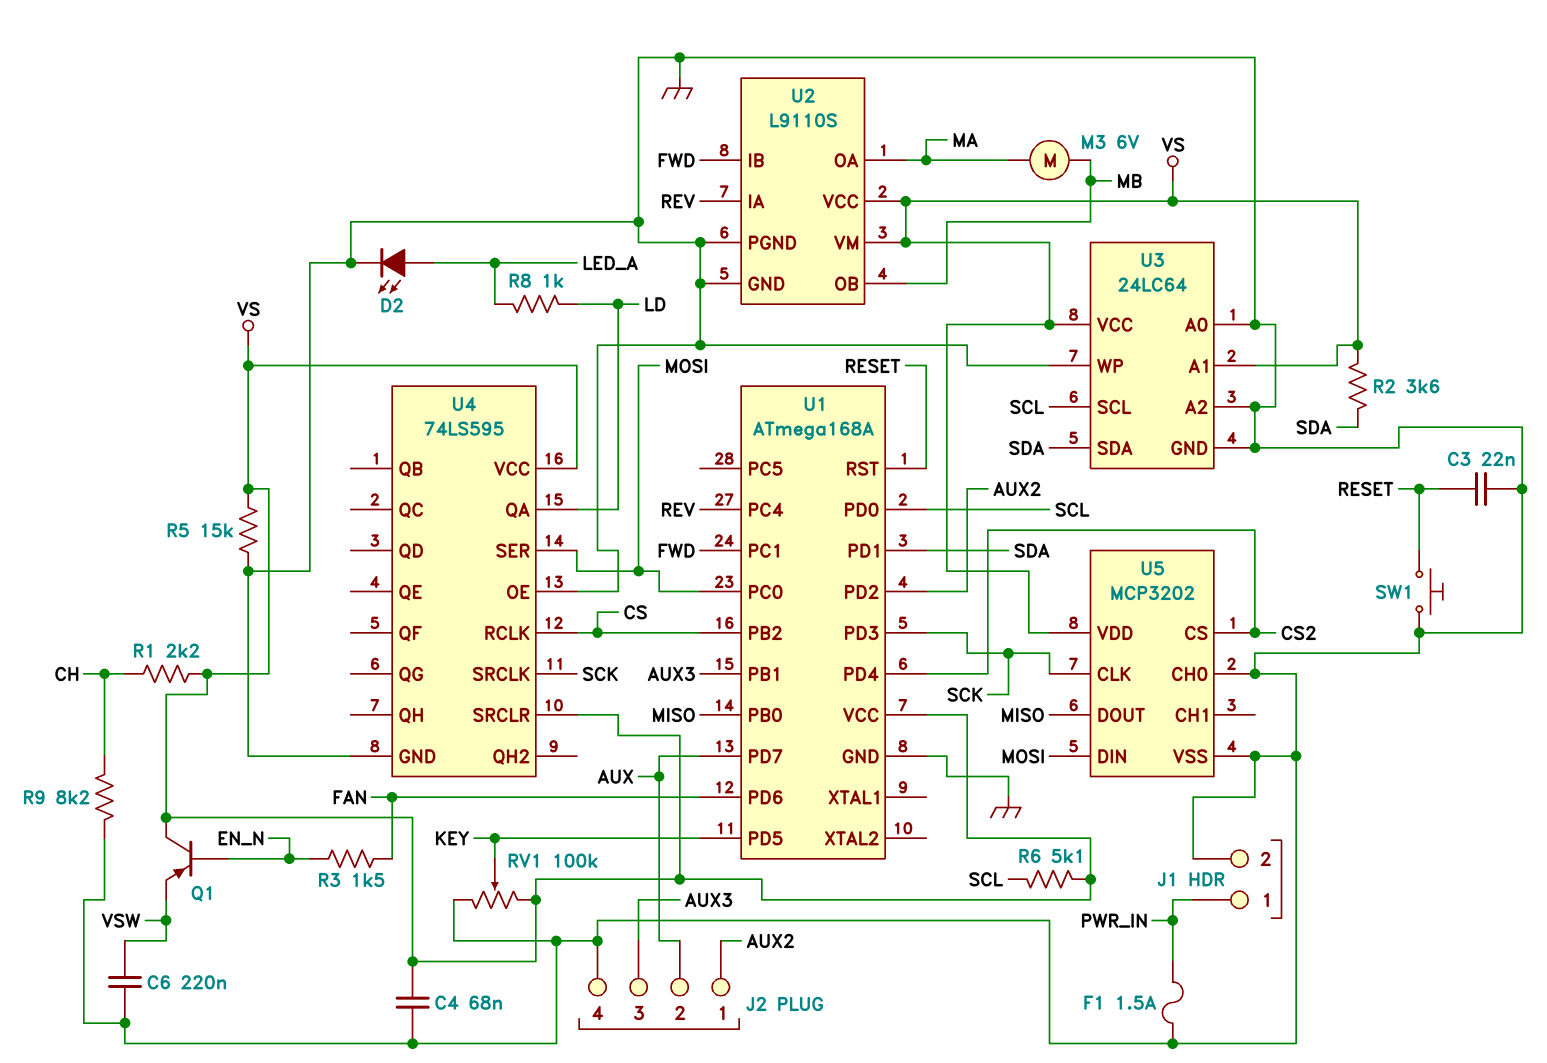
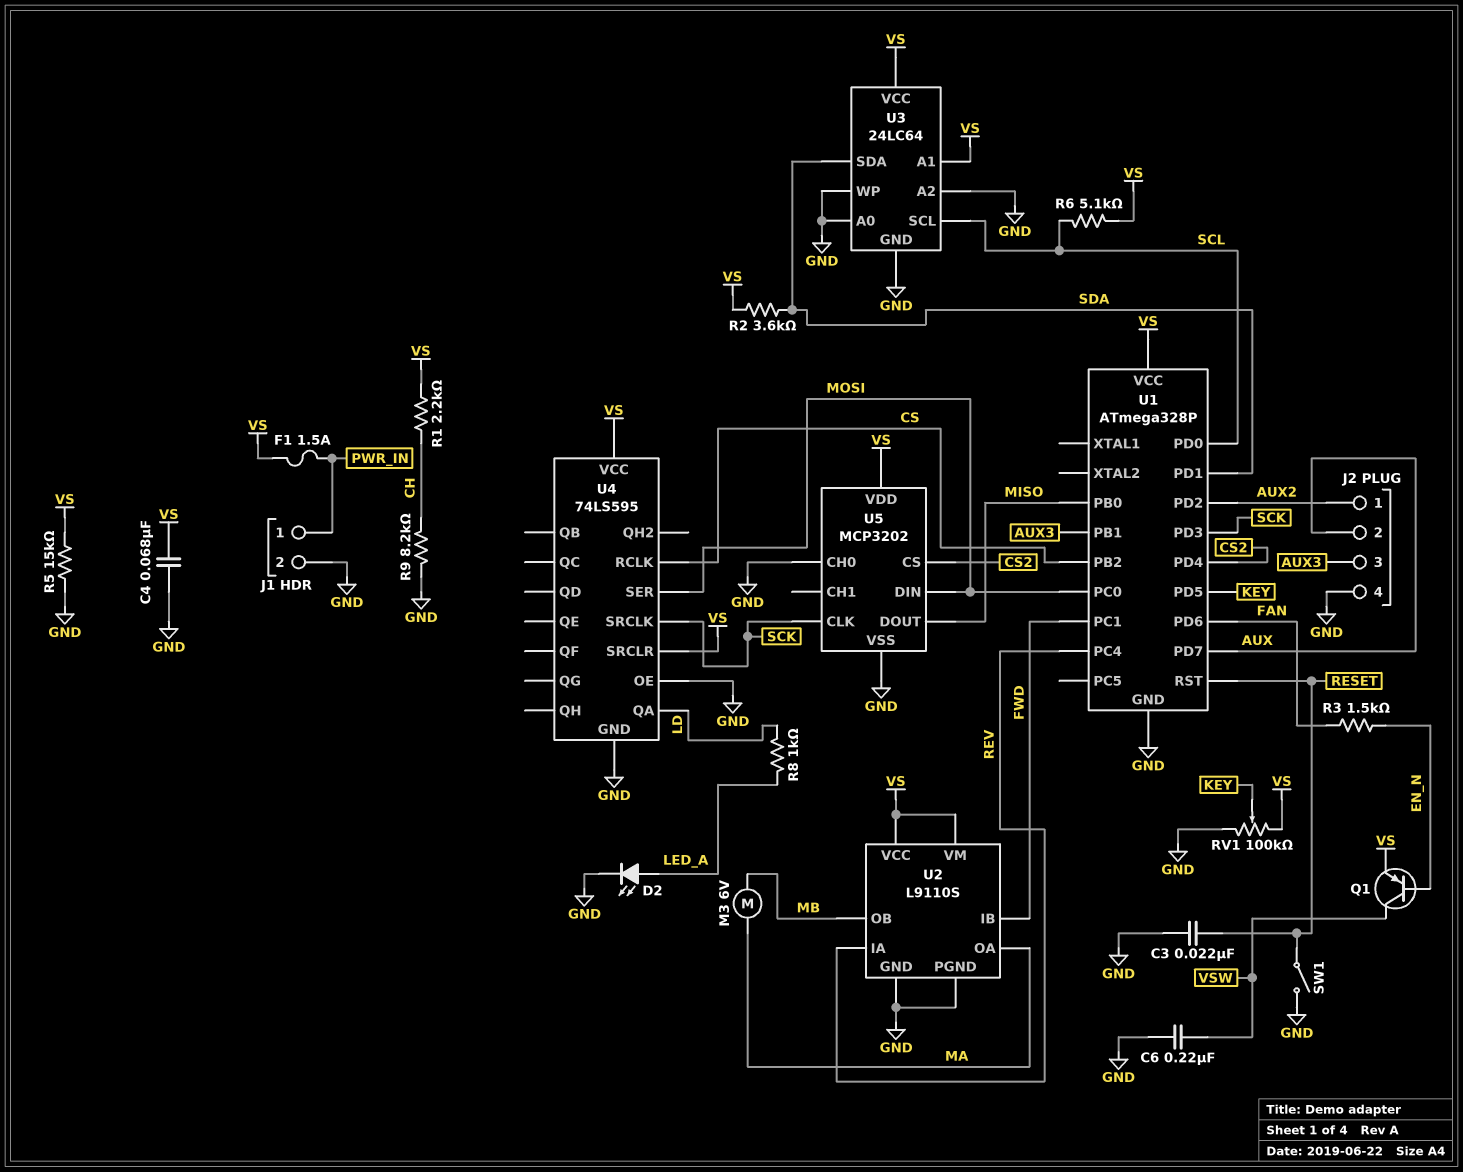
F1: 1.5A (GND, PWR_IN) -> 1.5A (PWR_IN, VS)
Q1: PNP (B EN_N, C VS, E VSW) -> PNP (B EN_N, C VSW, E VS)
SW1: button (GND, RESET) -> switch (GND, RESET)
U1: ATmega168A -> ATmega328P

